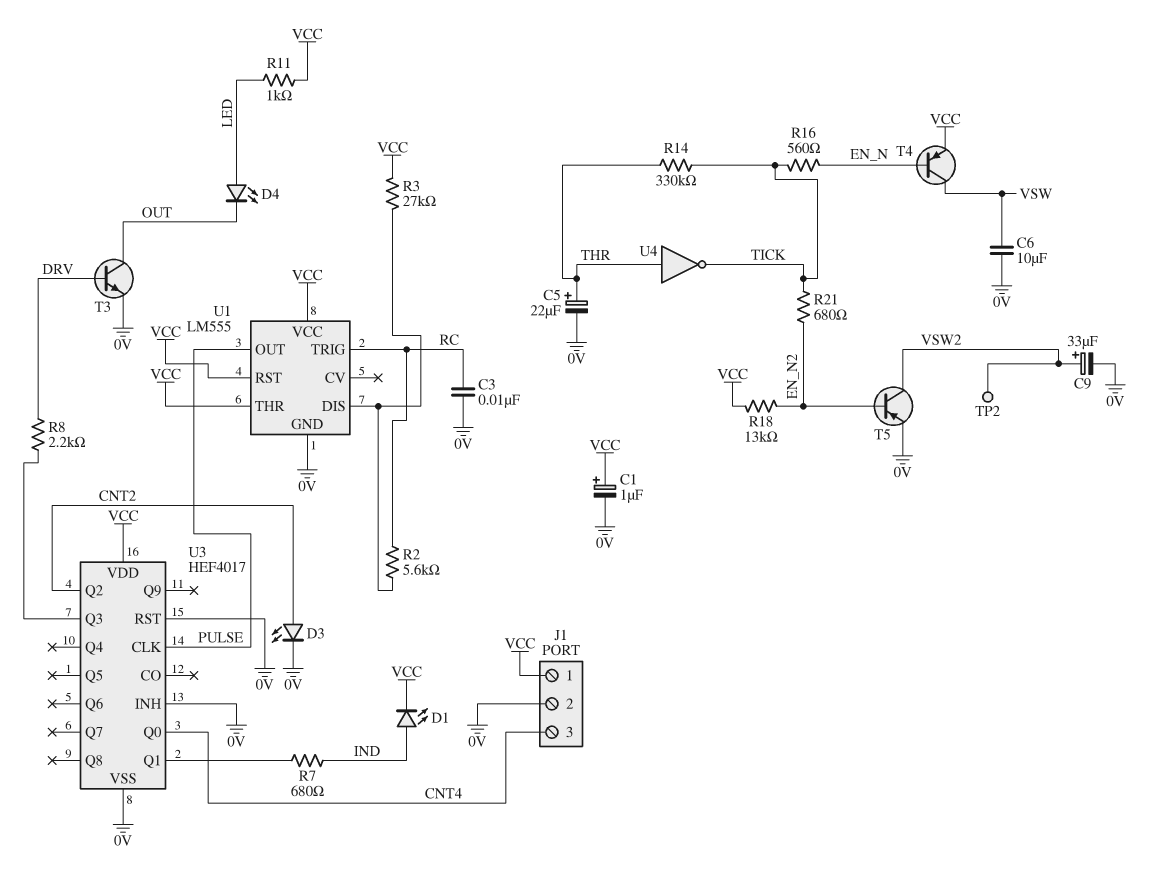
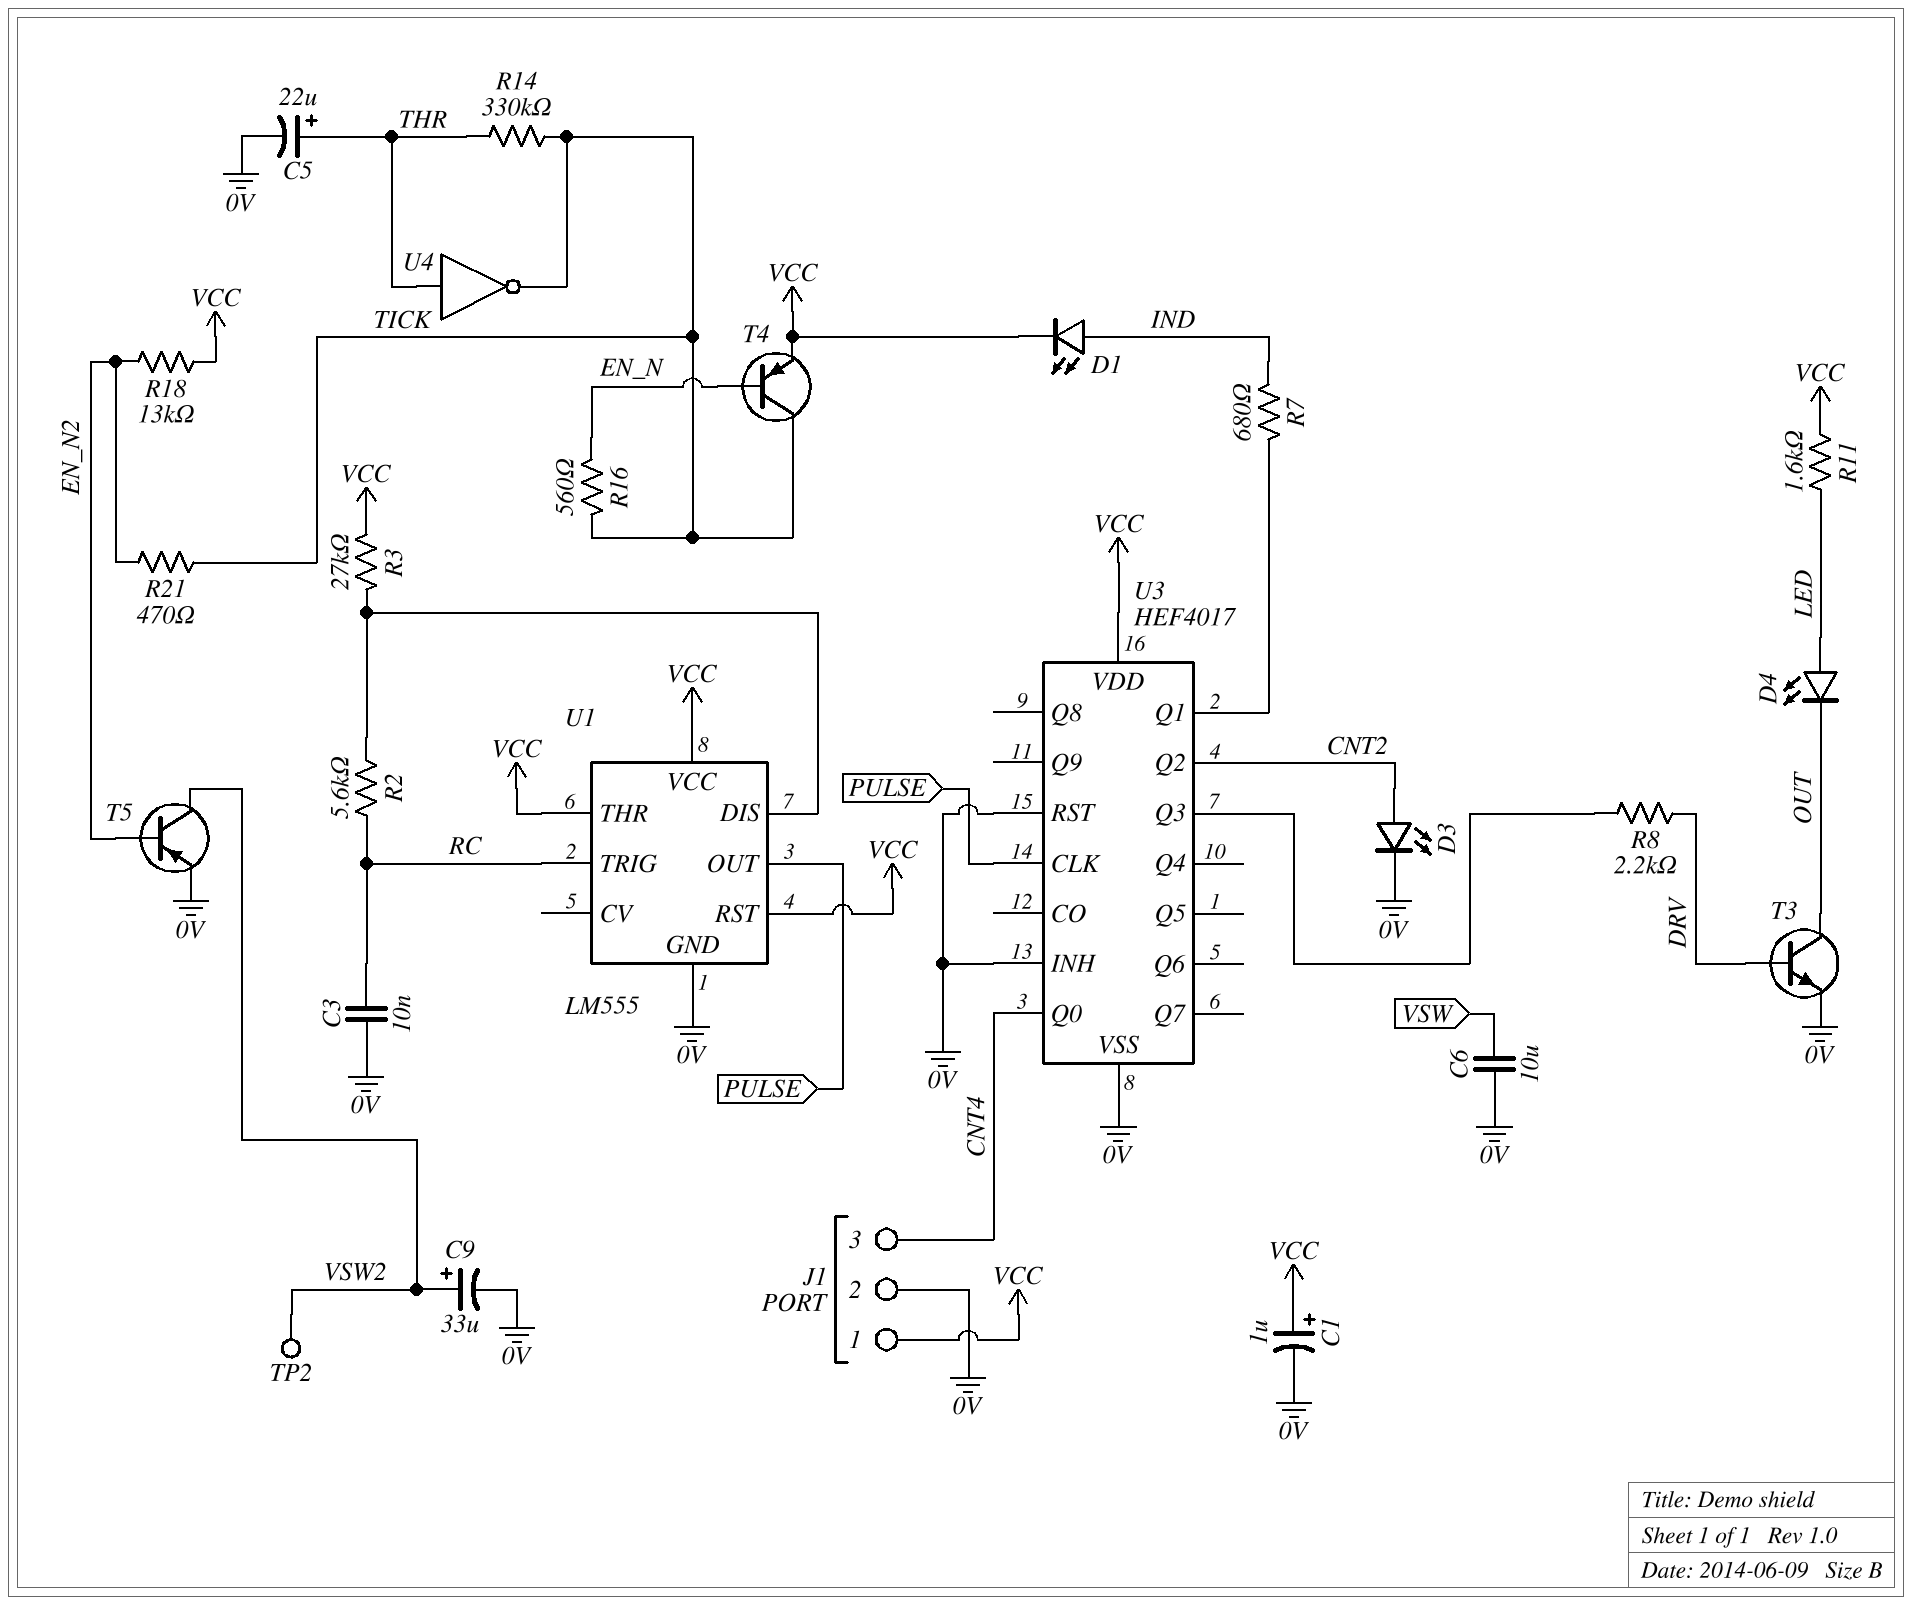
R11: 1k (LED, VCC) -> 1.6k (LED, VCC)
R21: 680 (EN_N2, TICK) -> 470 (EN_N2, TICK)
T4: PNP (B EN_N, C VSW, E VCC) -> PNP (B EN_N, C TICK, E VCC)

